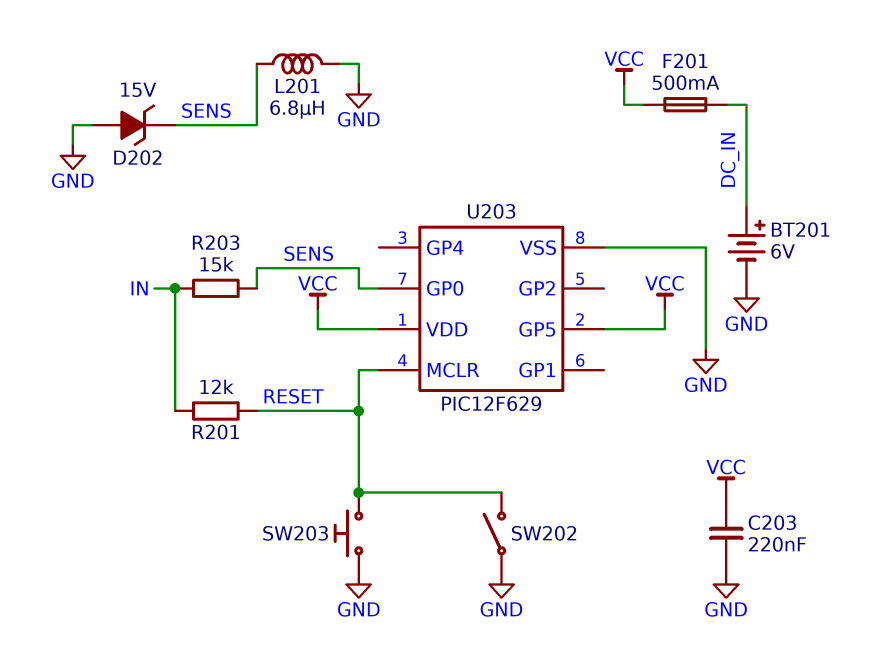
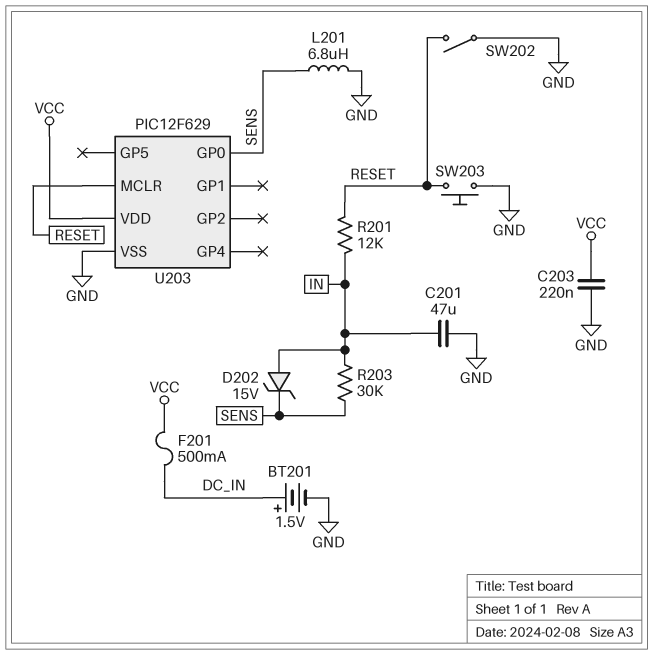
BT201: 6V (plus DC_IN, minus GND) -> 1.5V (plus DC_IN, minus GND)
C201: none -> 47uF (GND, IN)
D202: zener 15V (A GND, K SENS) -> zener 15V (A IN, K SENS)
R203: 15k (IN, SENS) -> 30k (IN, SENS)
U203 pin GP5: VCC -> none

